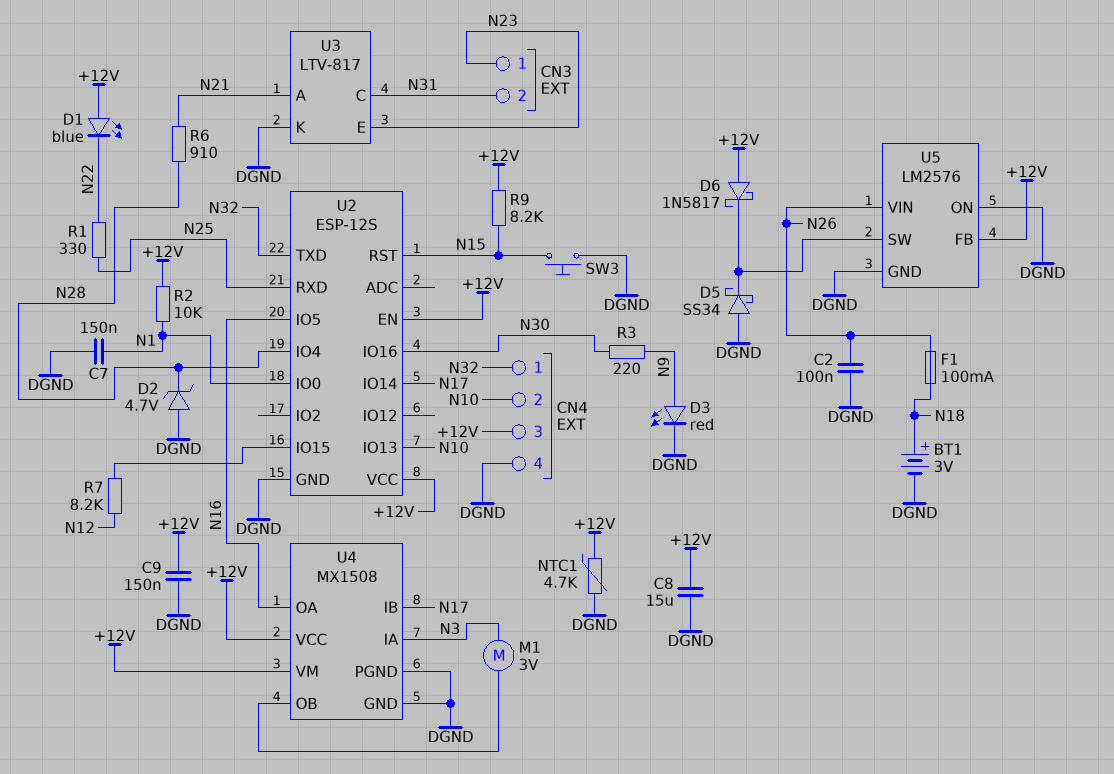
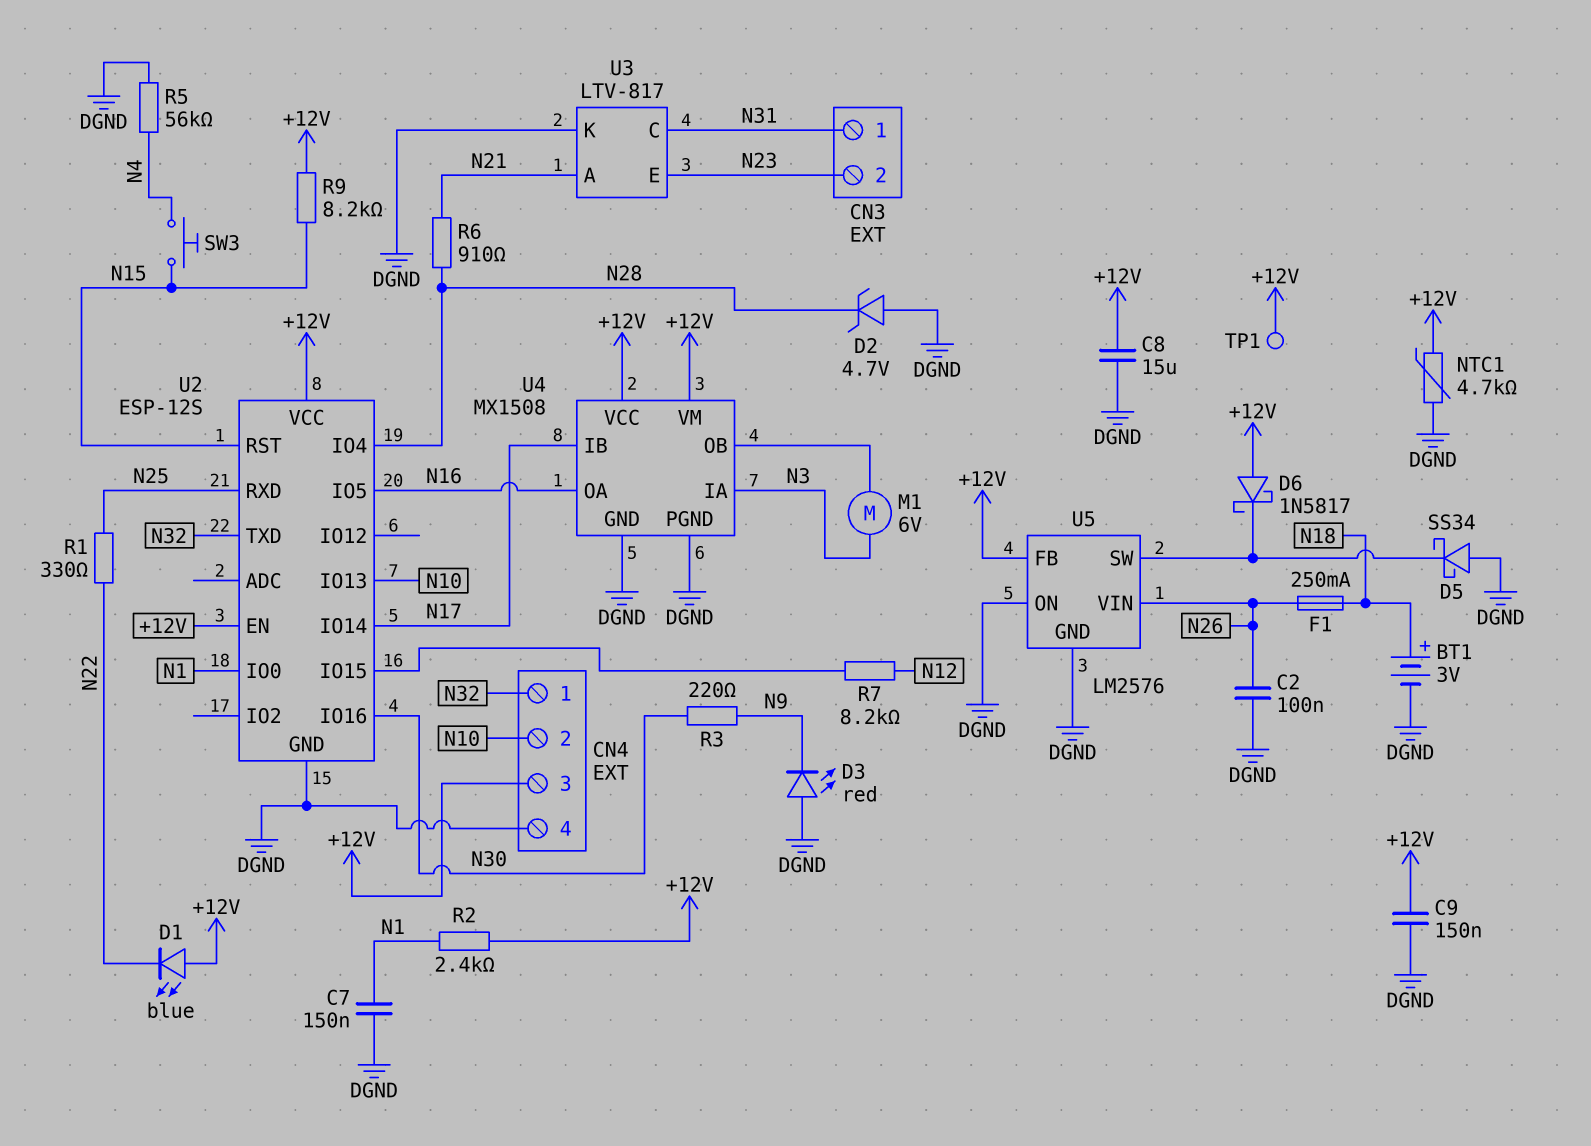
CN3 pin 1: N23 -> N31
CN3 pin 2: N31 -> N23
D3: LED red (A N9, K DGND) -> LED red (A DGND, K N9)
F1: 100mA (N18, N26) -> 250mA (N18, N26)
M1: motor 3V (N3, U4/OB) -> motor 6V (N3, U4/OB)
R2: 10k (+12V, N1) -> 2.4k (+12V, N1)
R5: none -> 56k (DGND, N4)
SW3: button (DGND, N15) -> button (N4, N15)
TP1: none -> test point (+12V)

